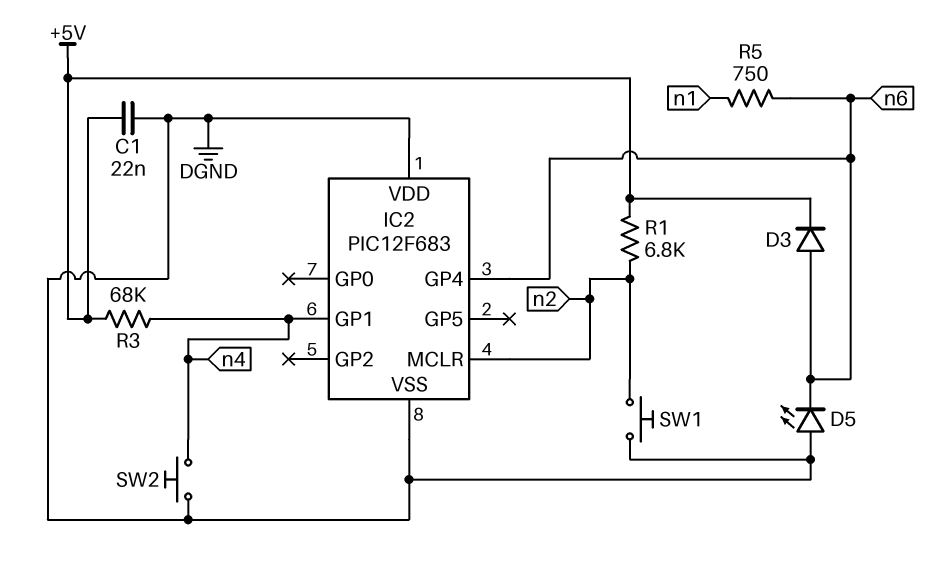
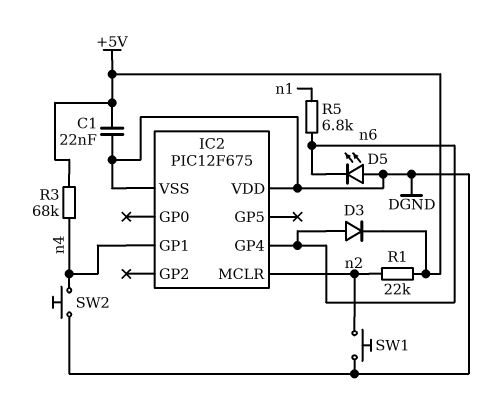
IC2: PIC12F683 -> PIC12F675
R1: 6.8k (+5V, n2) -> 22k (+5V, n2)
R5: 750 (n1, n6) -> 6.8k (n1, n6)

